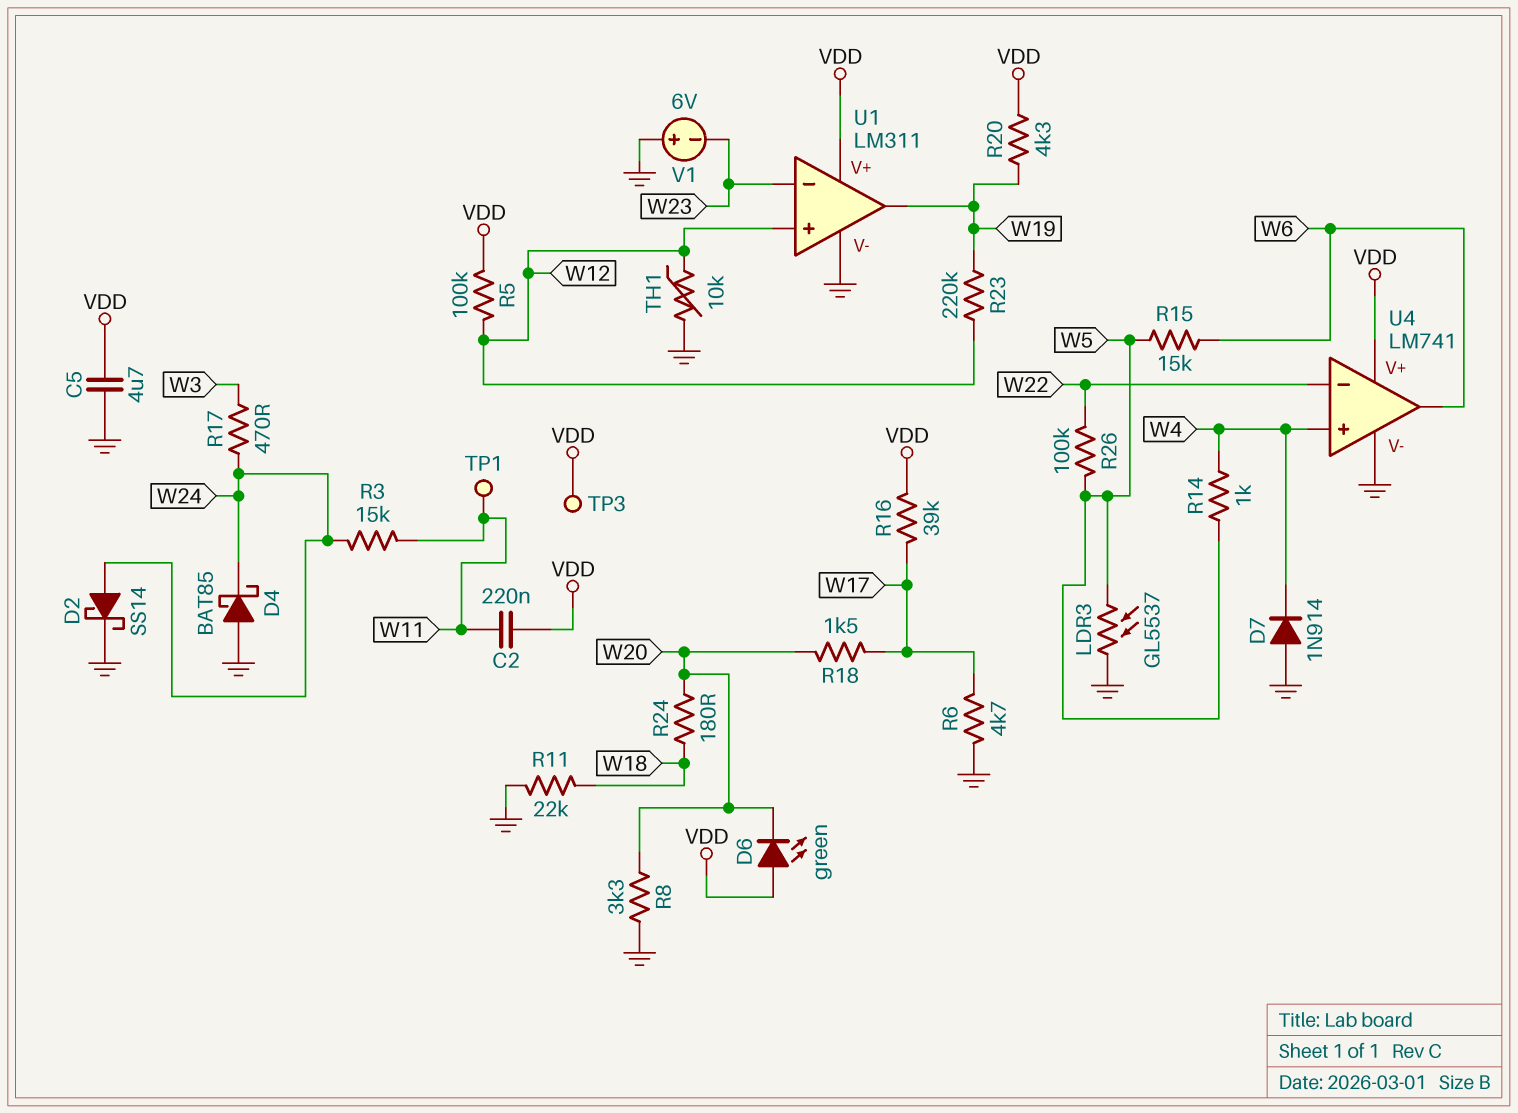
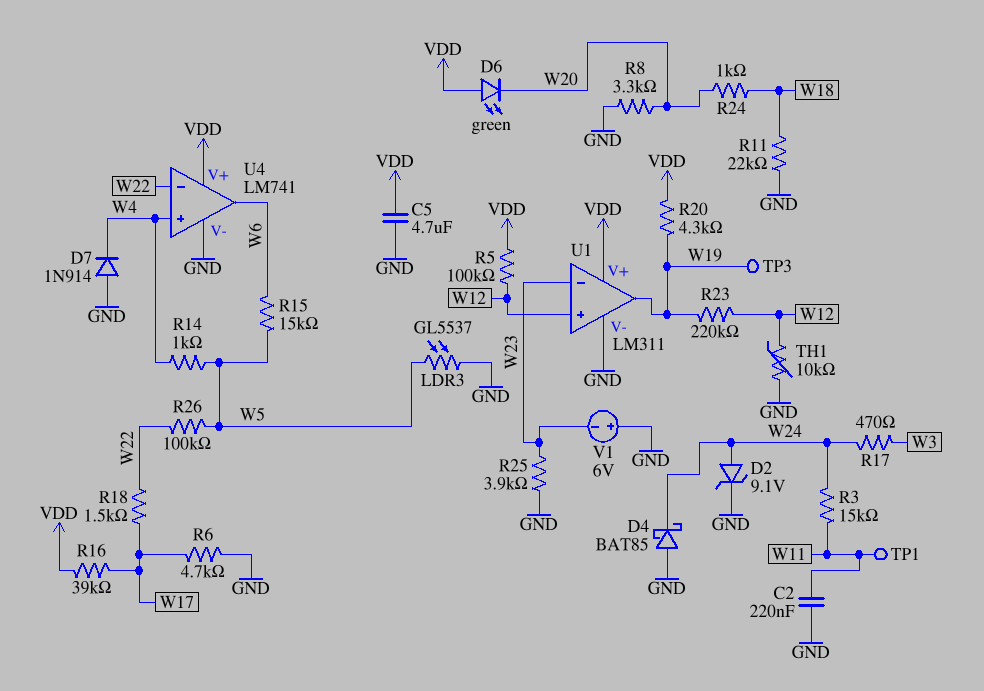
C2: 220nF (VDD, W11) -> 220nF (GND, W11)
D2: schottky SS14 (A W24, K GND) -> zener 9.1V (A W24, K GND)
R18: 1.5k (W17, W20) -> 1.5k (W17, W22)
R24: 180 (W18, W20) -> 1k (W18, W20)
R25: none -> 3.9k (GND, W23)
TP3: test point (VDD) -> test point (W19)

